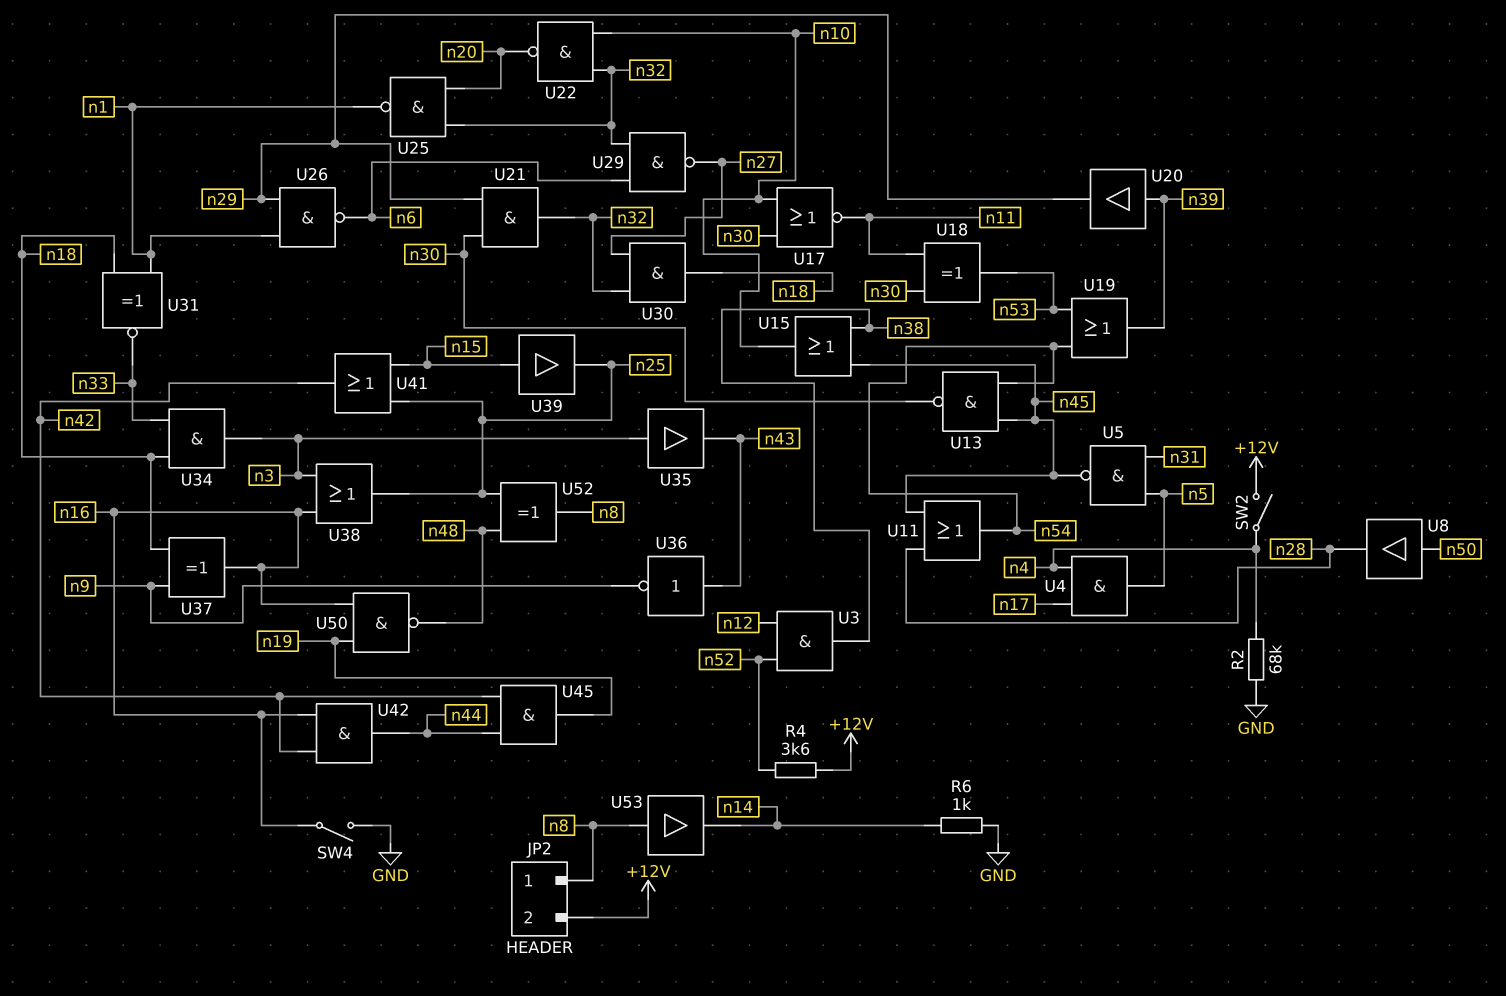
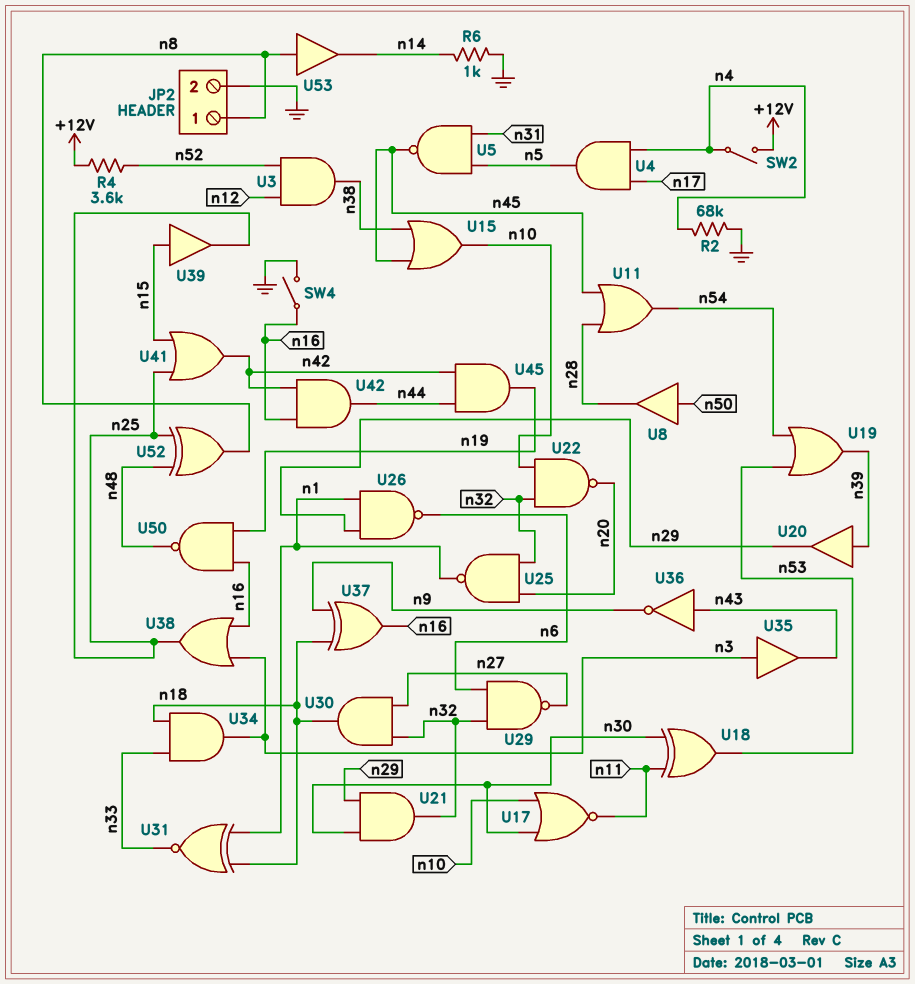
JP2 pin 2: +12V -> GND
U13: NAND (in n45, in n54, out n30) -> none

